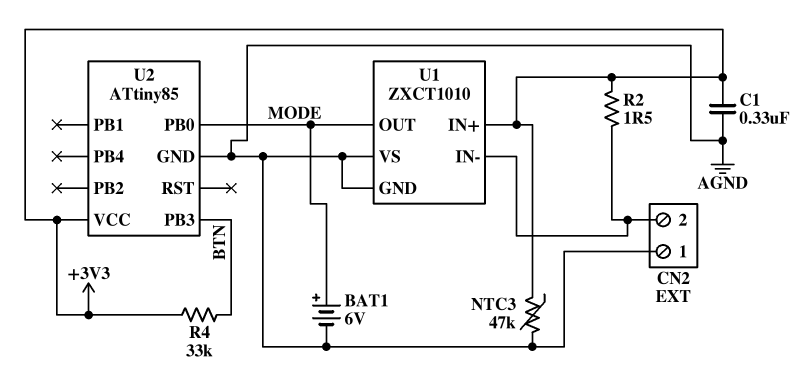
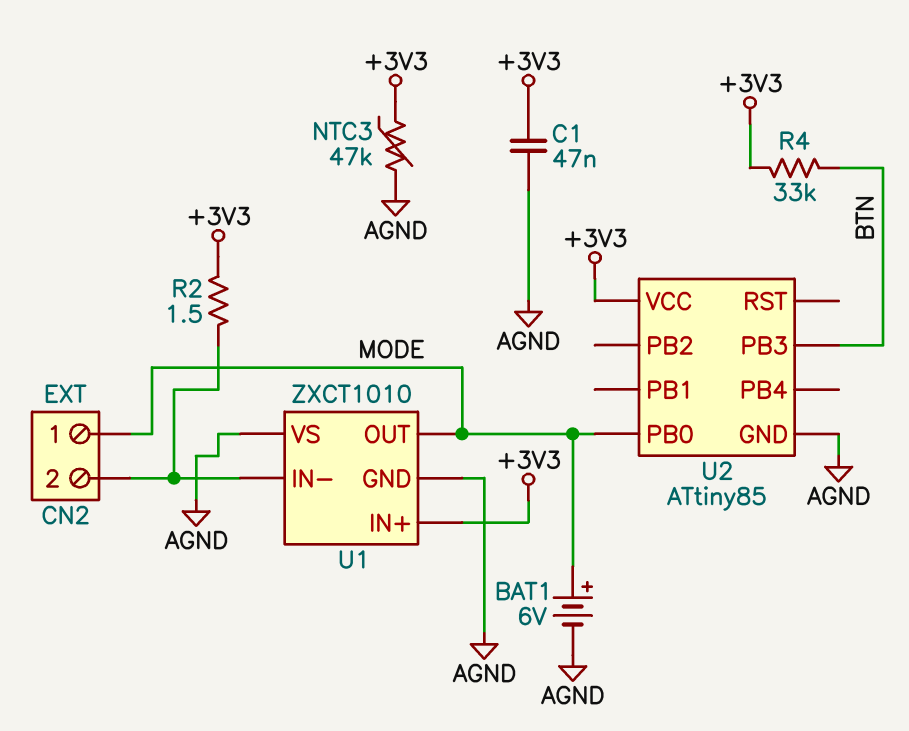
C1: 330nF (+3V3, AGND) -> 47nF (+3V3, AGND)
CN2 pin 1: AGND -> MODE

